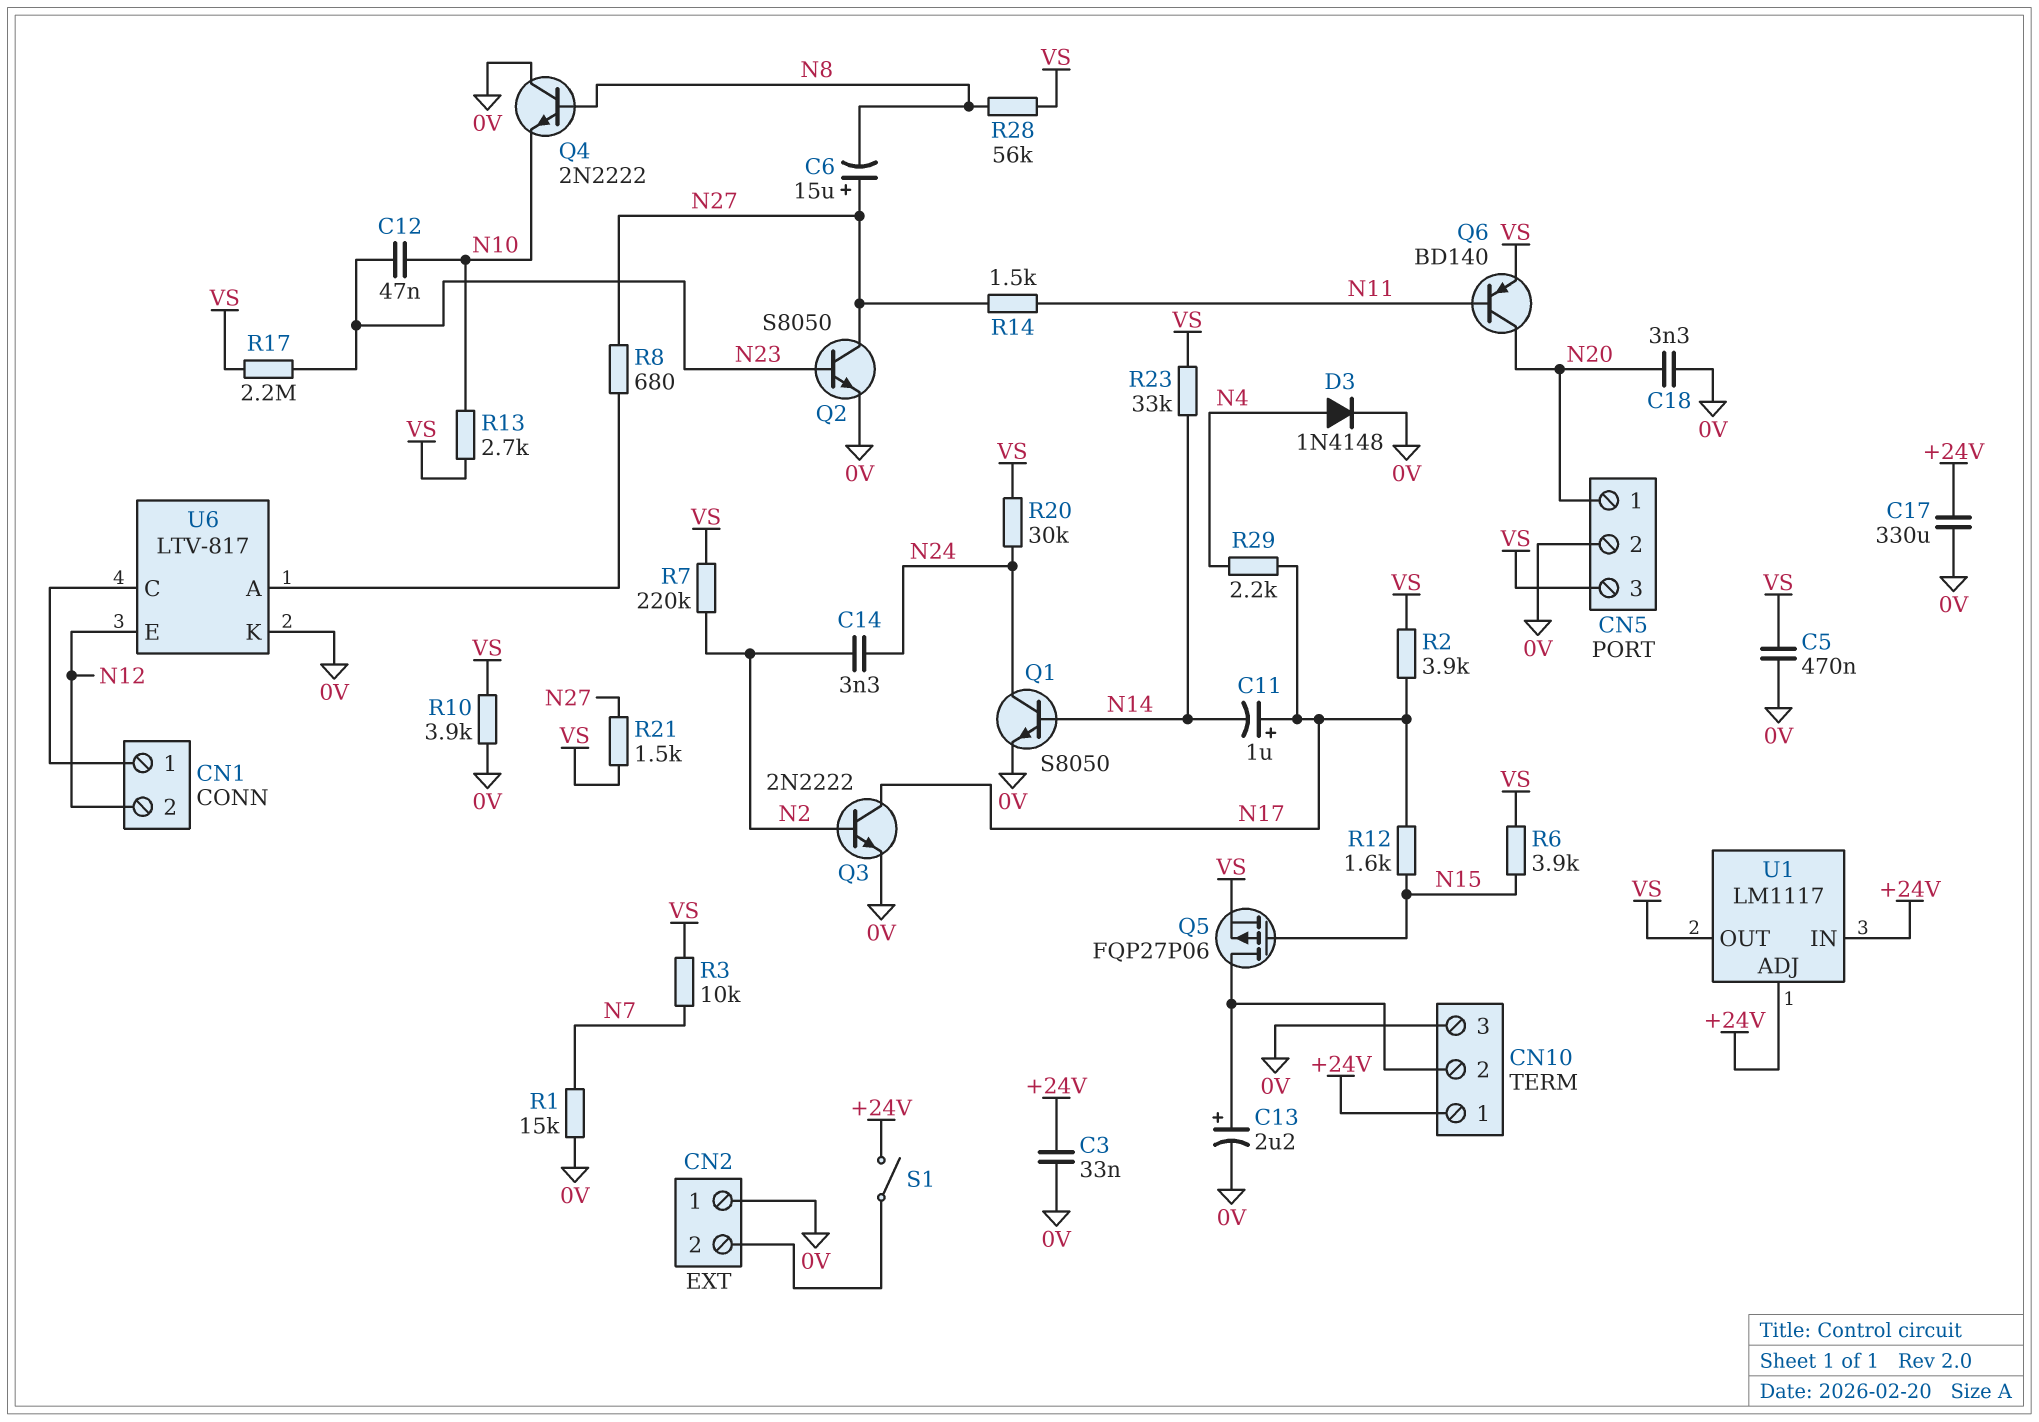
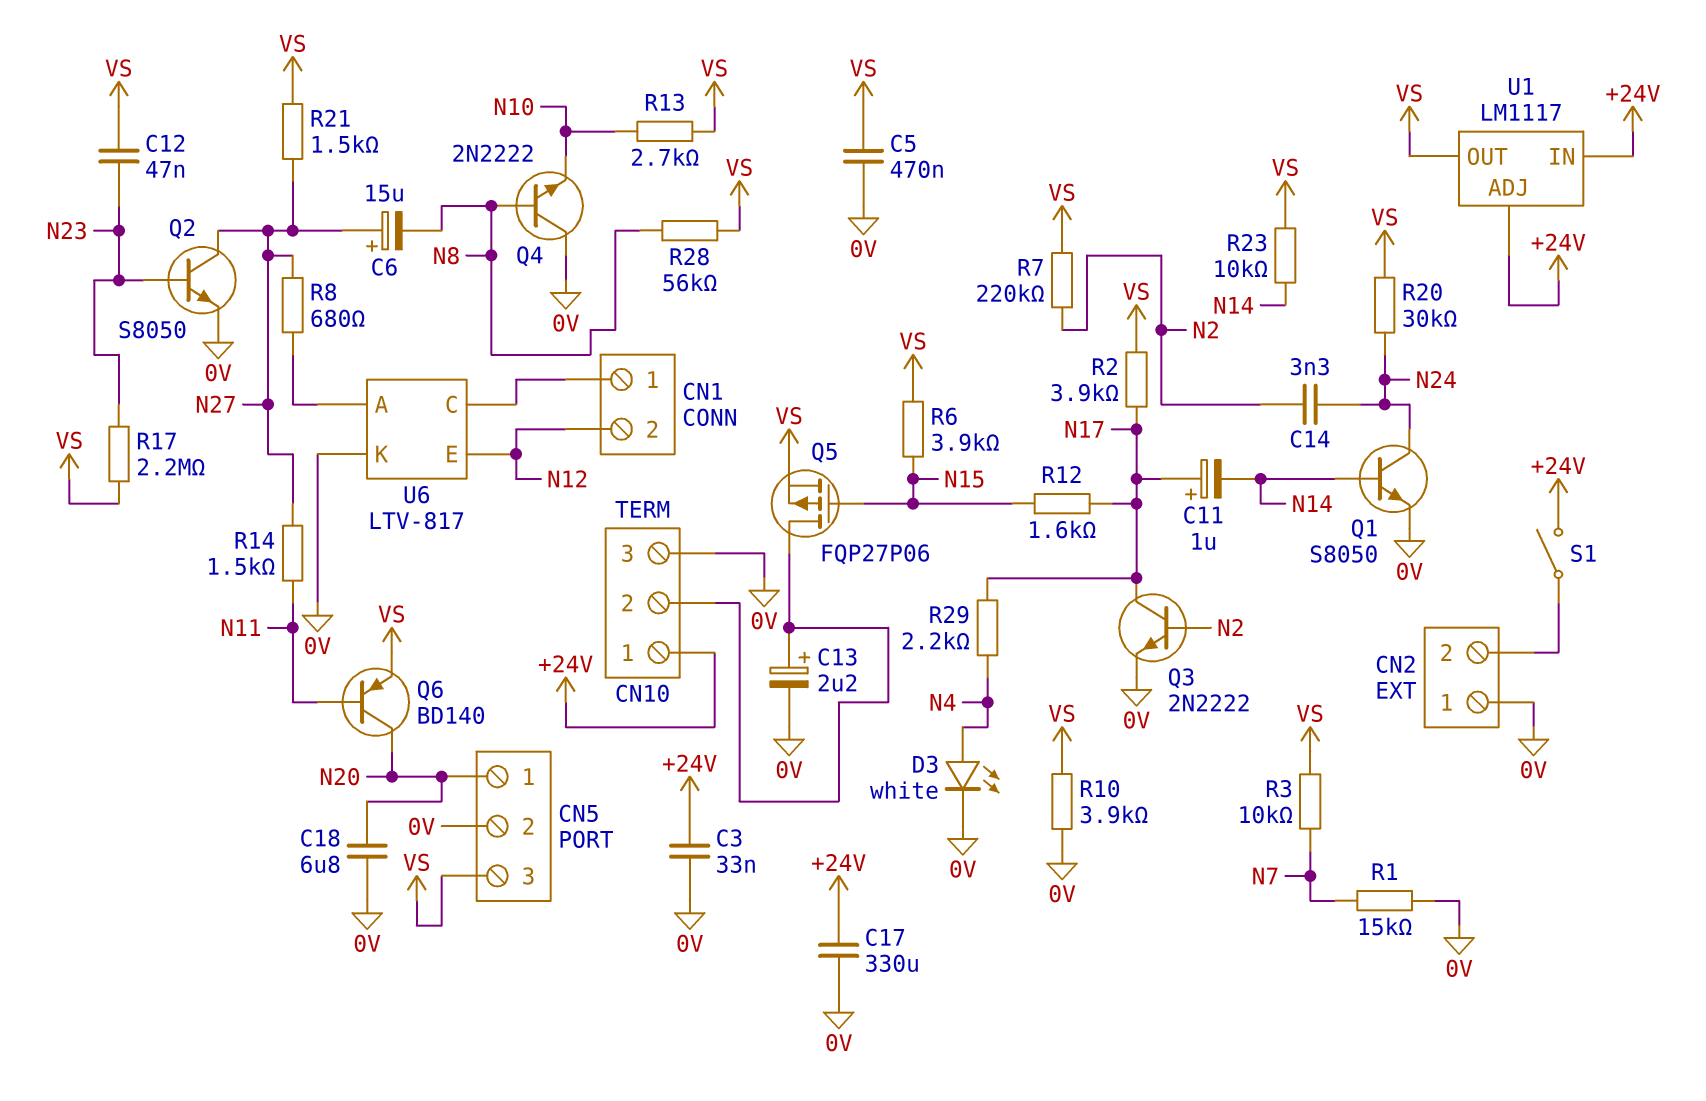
C12: 47nF (N10, N23) -> 47nF (N23, VS)
C18: 3.3nF (0V, N20) -> 6.8uF (0V, N20)
D3: diode 1N4148 (A N4, K 0V) -> LED white (A N4, K 0V)
R23: 33k (N14, VS) -> 10k (N14, VS)

